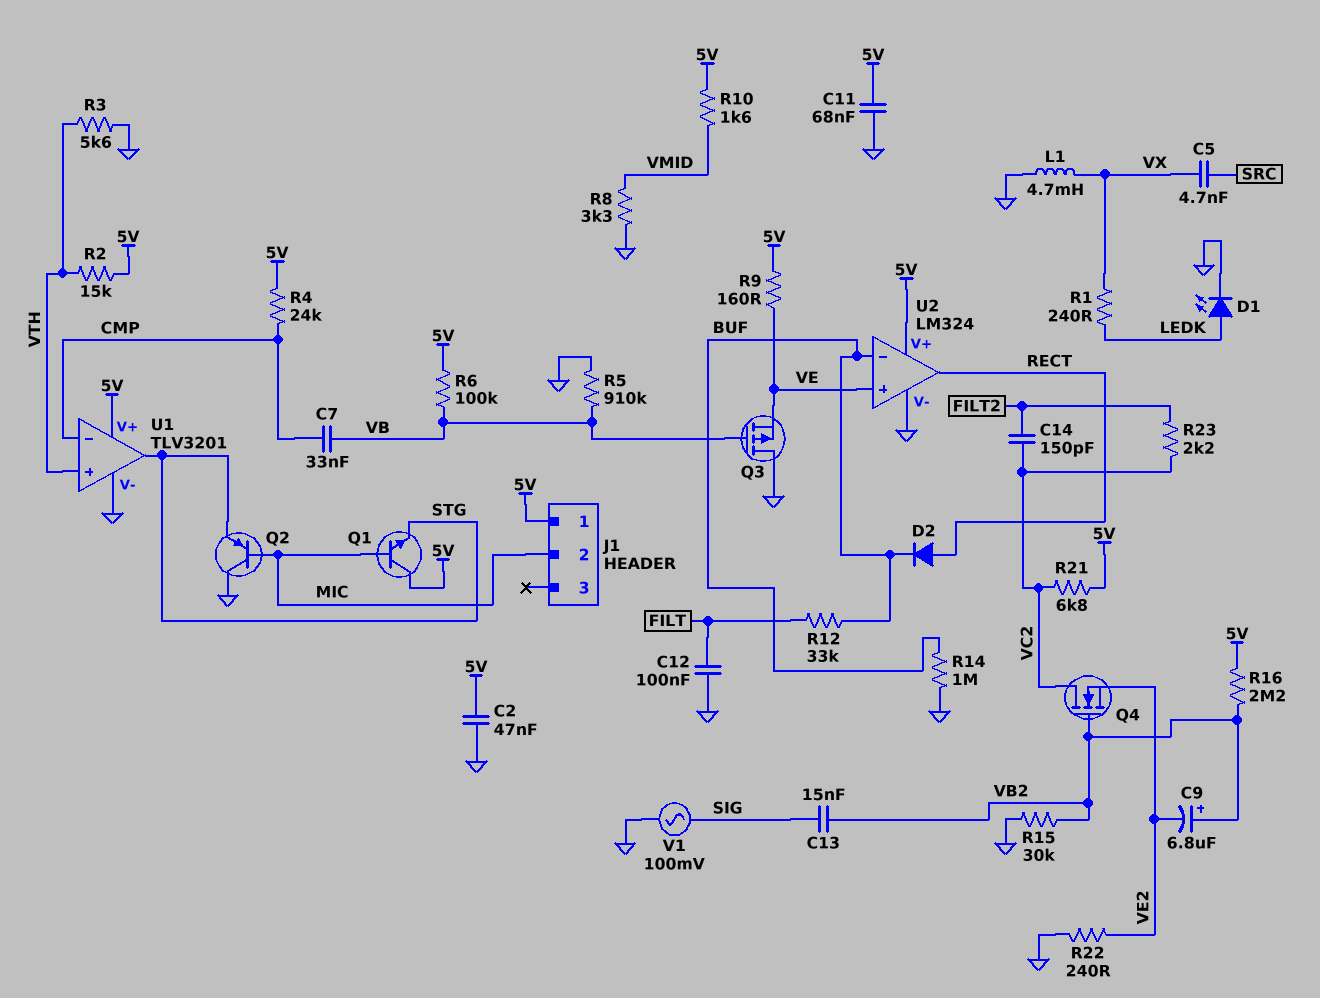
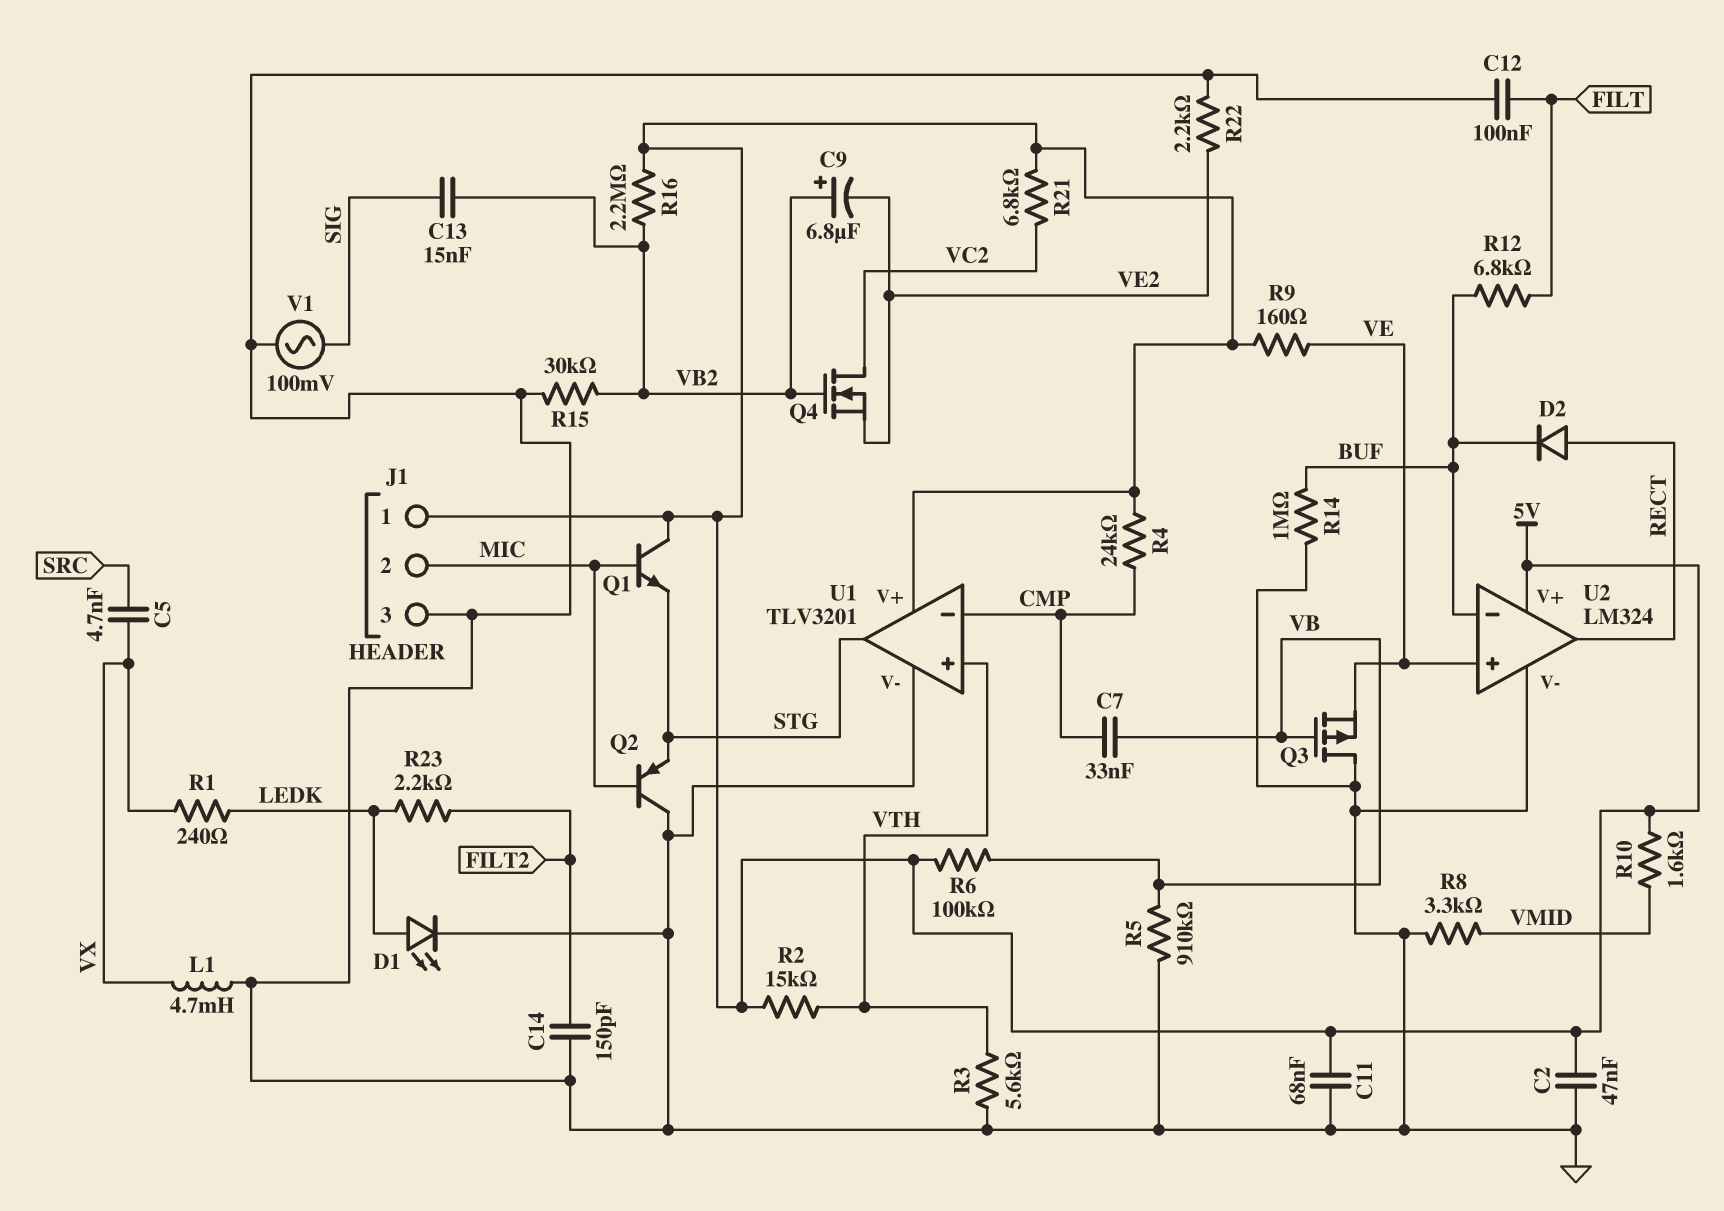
C14: 150pF (FILT2, VC2) -> 150pF (FILT2, GND)
J1 pin 3: none -> GND
R12: 33k (BUF, FILT) -> 6.8k (BUF, FILT)
R22: 240 (GND, VE2) -> 2.2k (GND, VE2)
R23: 2.2k (FILT2, VC2) -> 2.2k (FILT2, LEDK)

